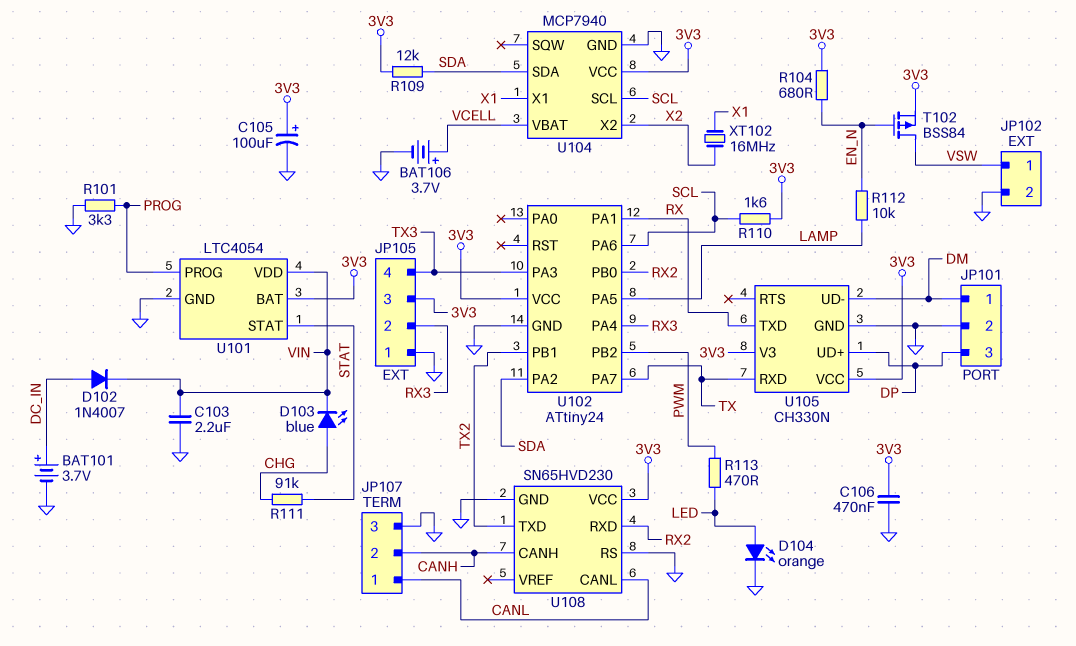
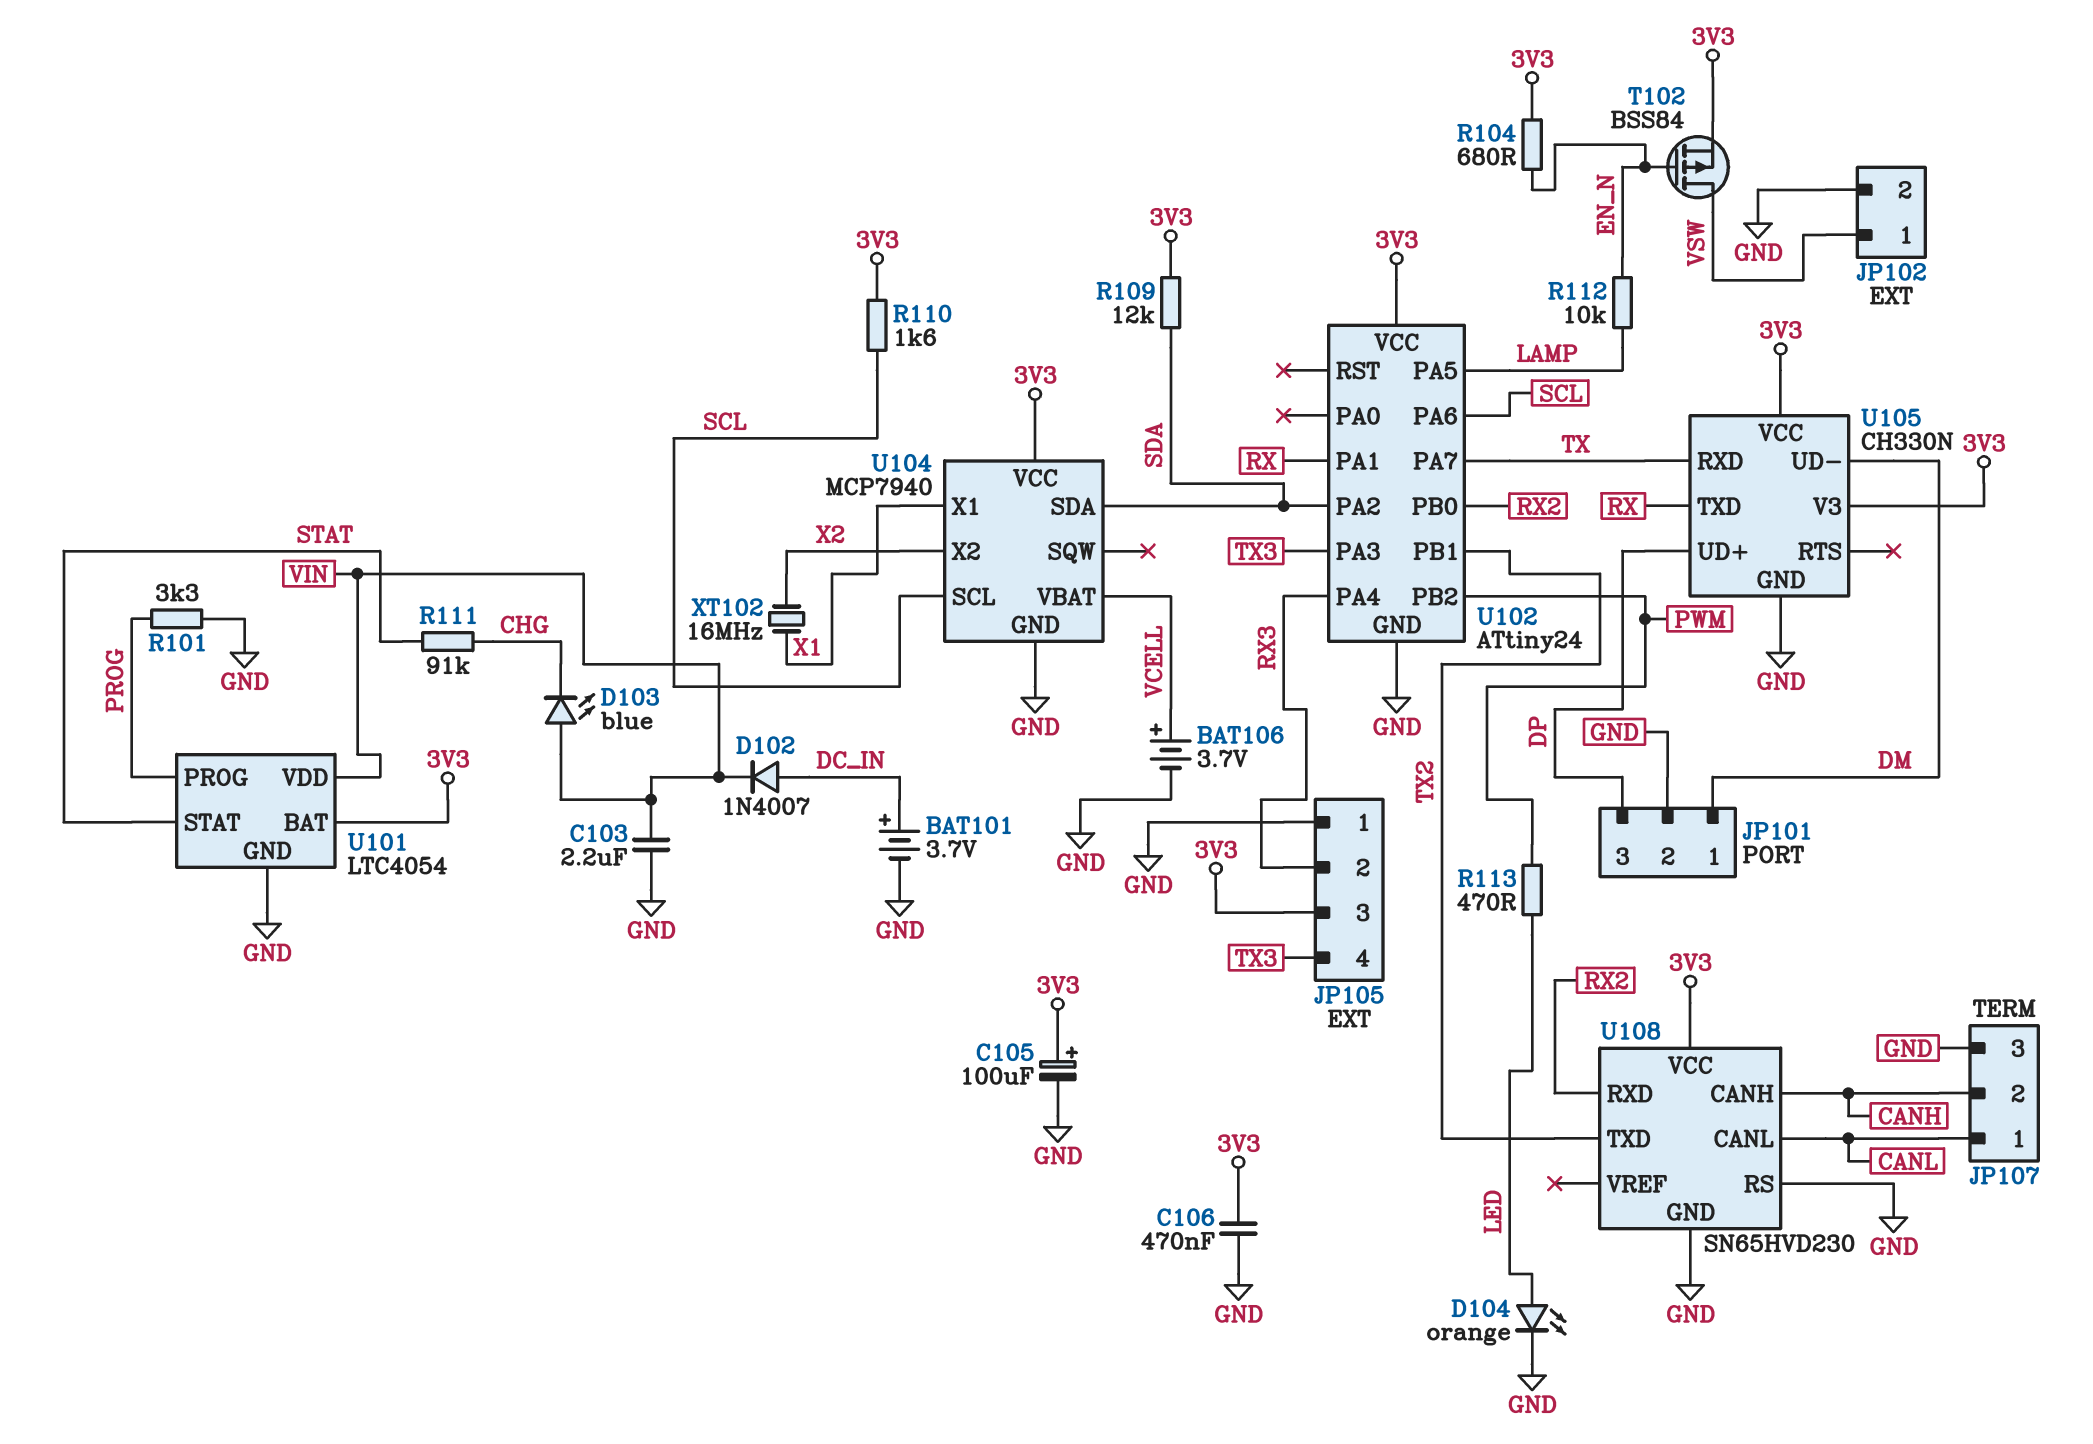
D103: LED blue (A CHG, K VIN) -> LED blue (A VIN, K CHG)

